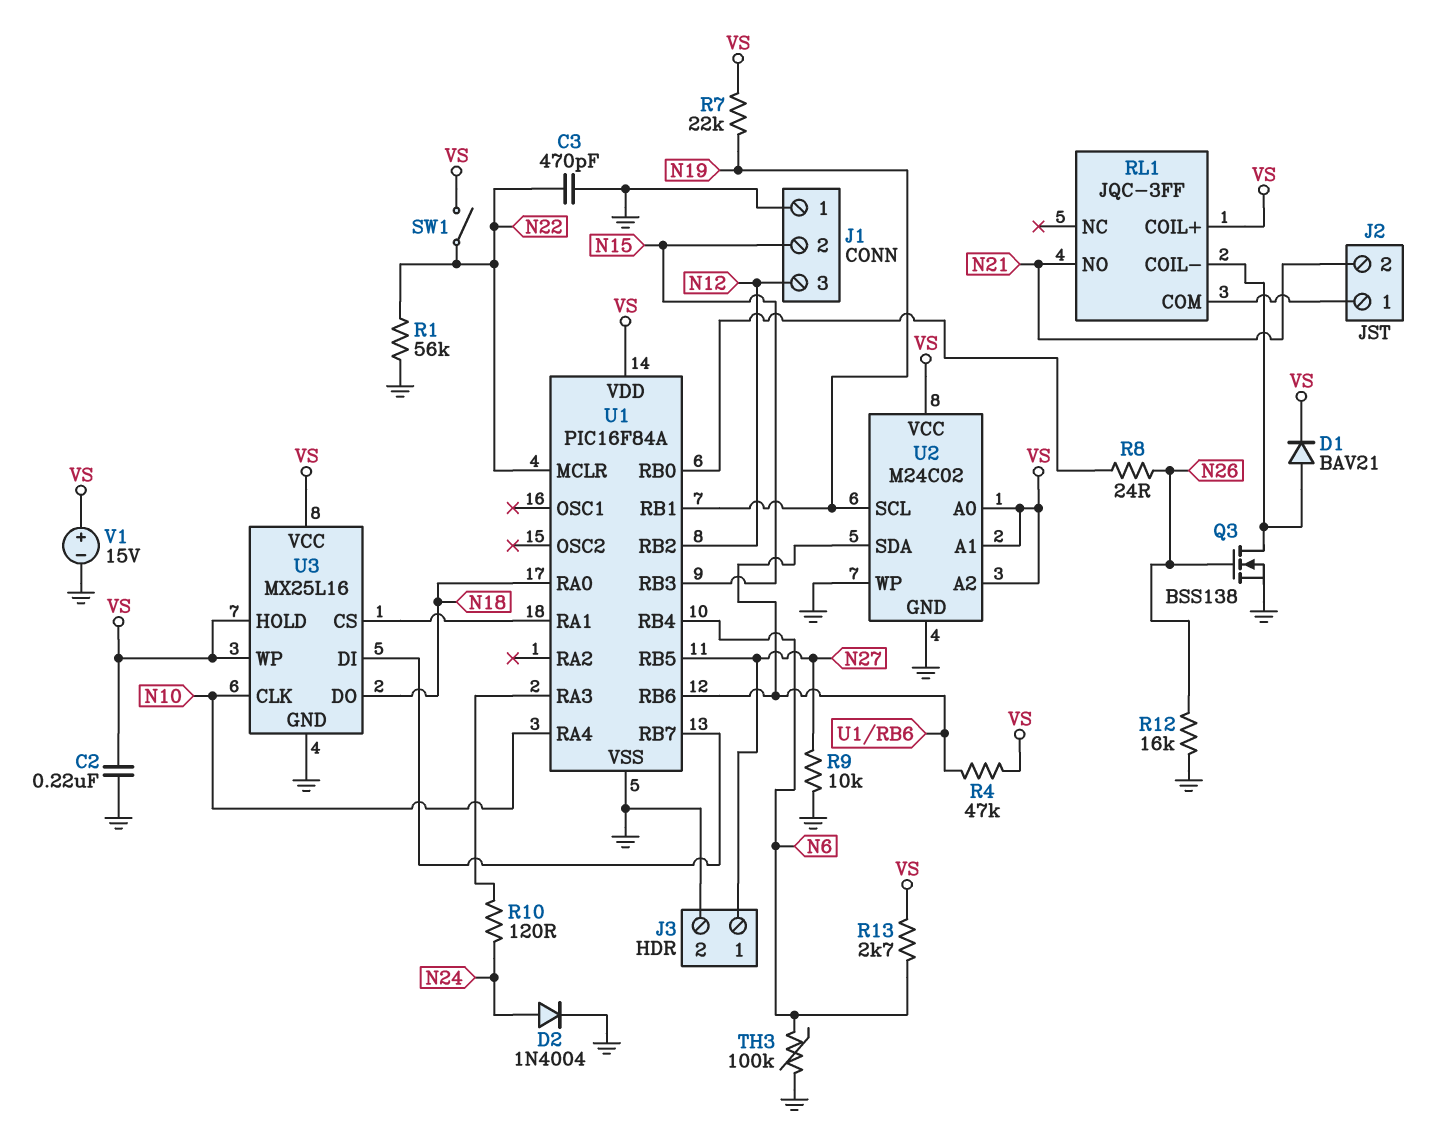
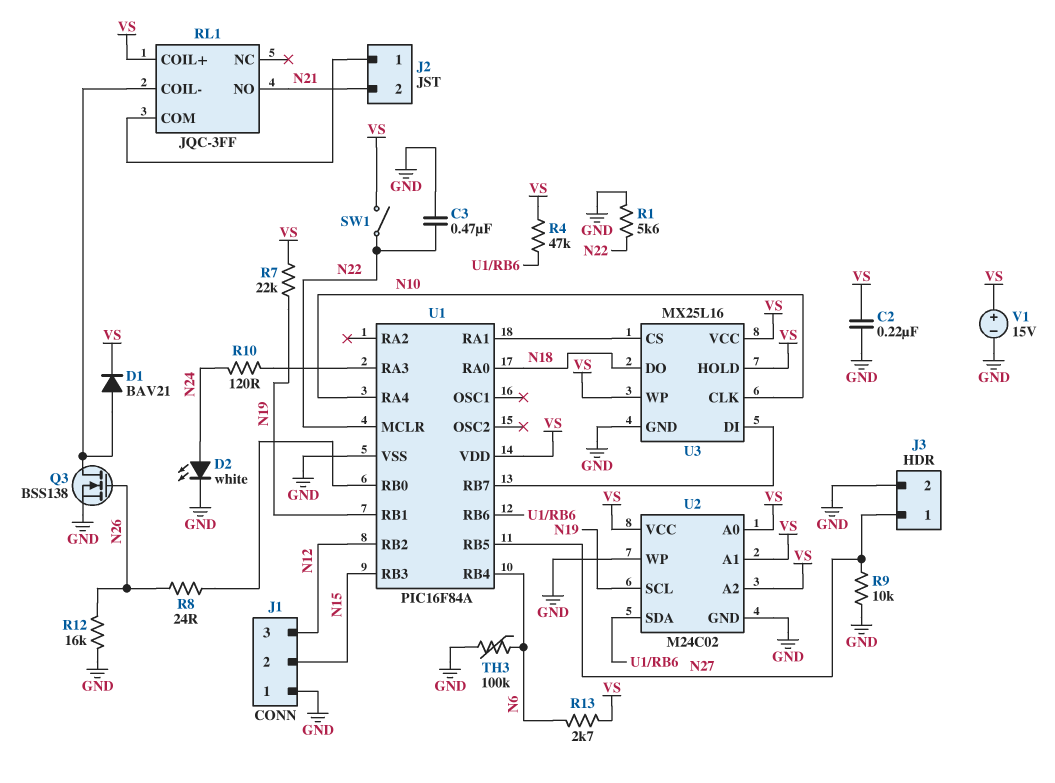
C3: 470pF (GND, N22) -> 470nF (GND, N22)
D2: diode 1N4004 (A N24, K GND) -> LED white (A N24, K GND)
R1: 56k (GND, N22) -> 5.6k (GND, N22)

